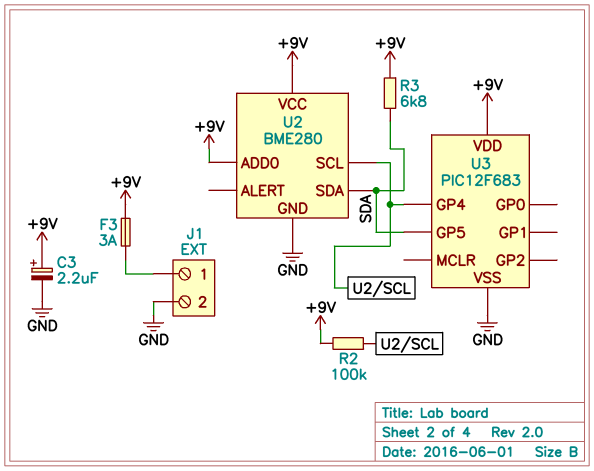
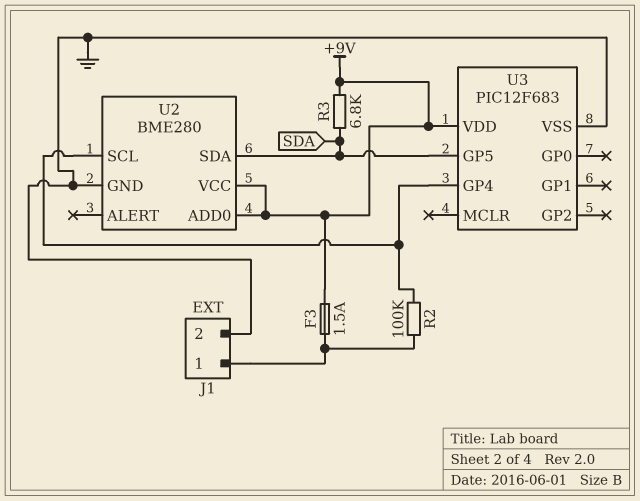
C3: 2.2uF (plus +9V, minus GND) -> none
F3: 3A (+9V, J1/1) -> 1.5A (+9V, J1/1)
R2: 100k (+9V, U2/SCL) -> 100k (J1/1, U2/SCL)

